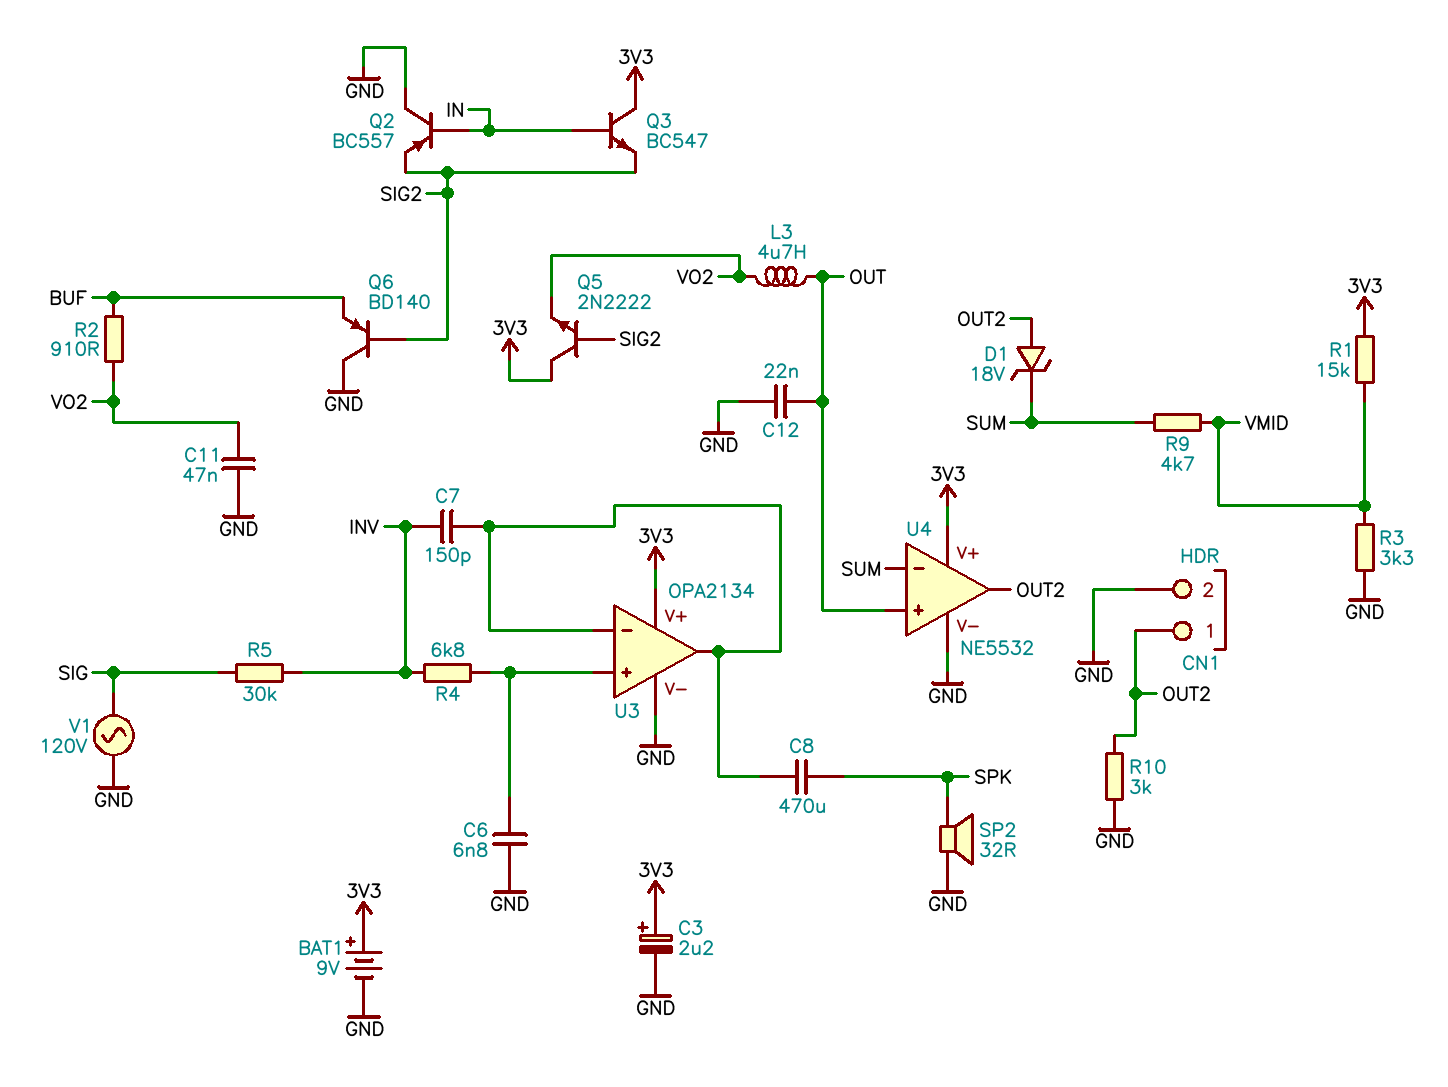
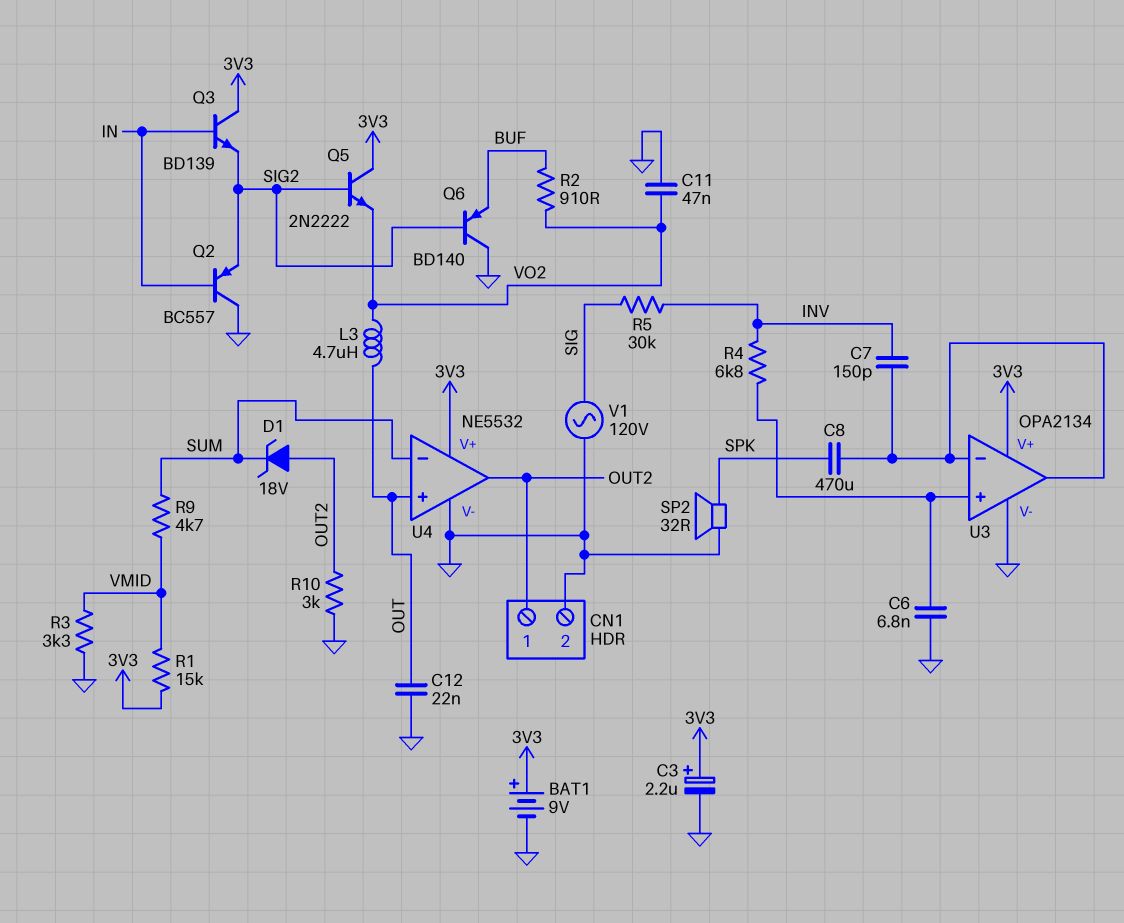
Q3: NPN BC547 (B IN, C 3V3, E SIG2) -> NPN BD139 (B IN, C 3V3, E SIG2)

